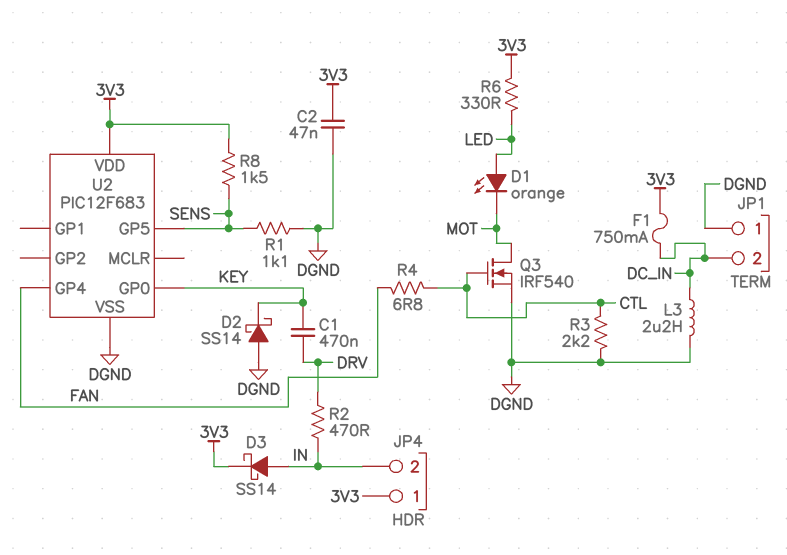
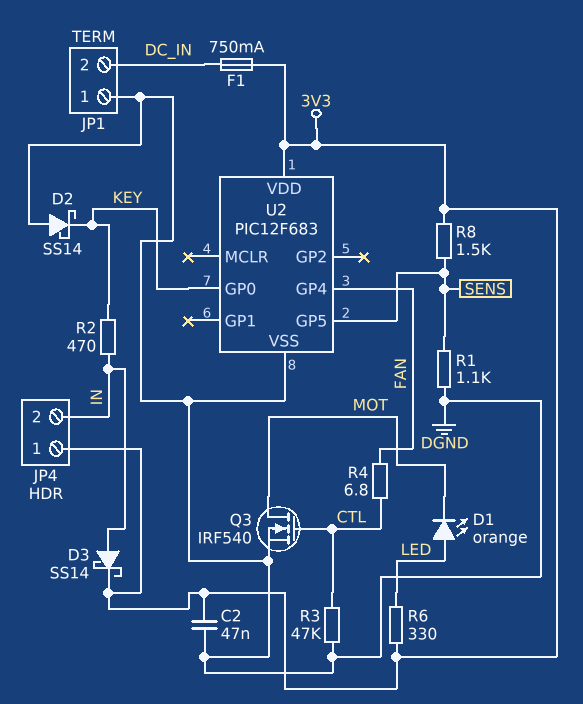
C1: 470nF (DRV, KEY) -> none
L3: 2.2uH (DC_IN, DGND) -> none
R2: 470 (DRV, IN) -> 470 (IN, KEY)
R3: 2.2k (CTL, DGND) -> 47k (CTL, DGND)

